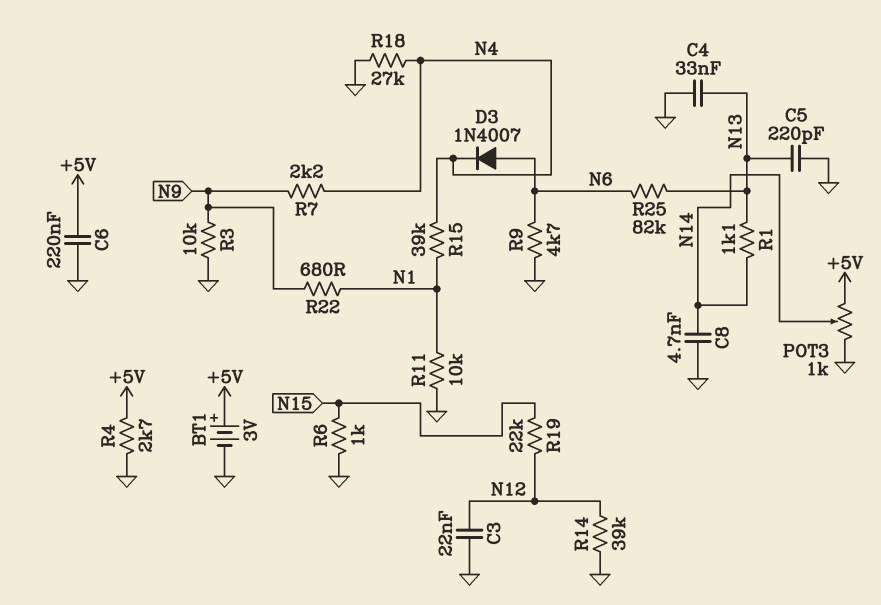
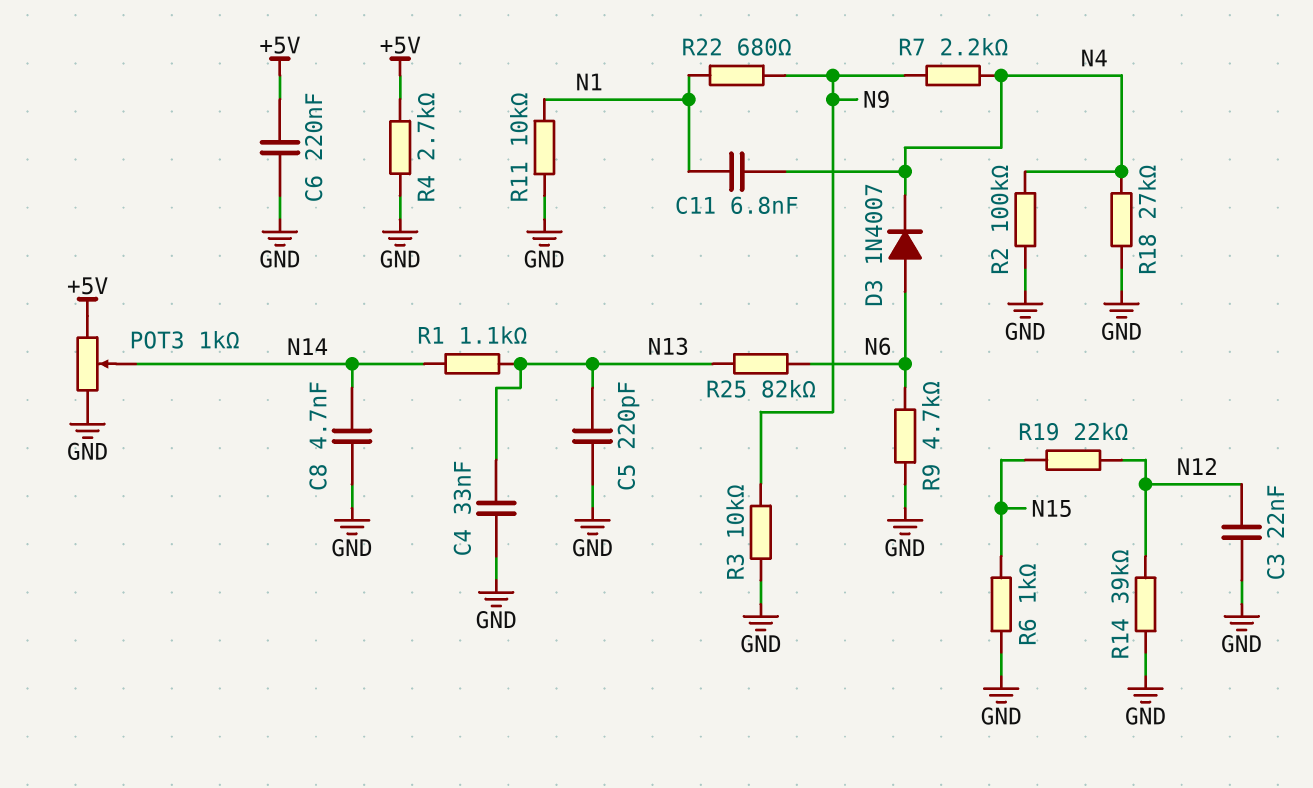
BT1: 3V (plus +5V, minus GND) -> none
C11: none -> 6.8nF (N1, N4)
R2: none -> 100k (GND, N4)
R15: 39k (N1, N4) -> none

